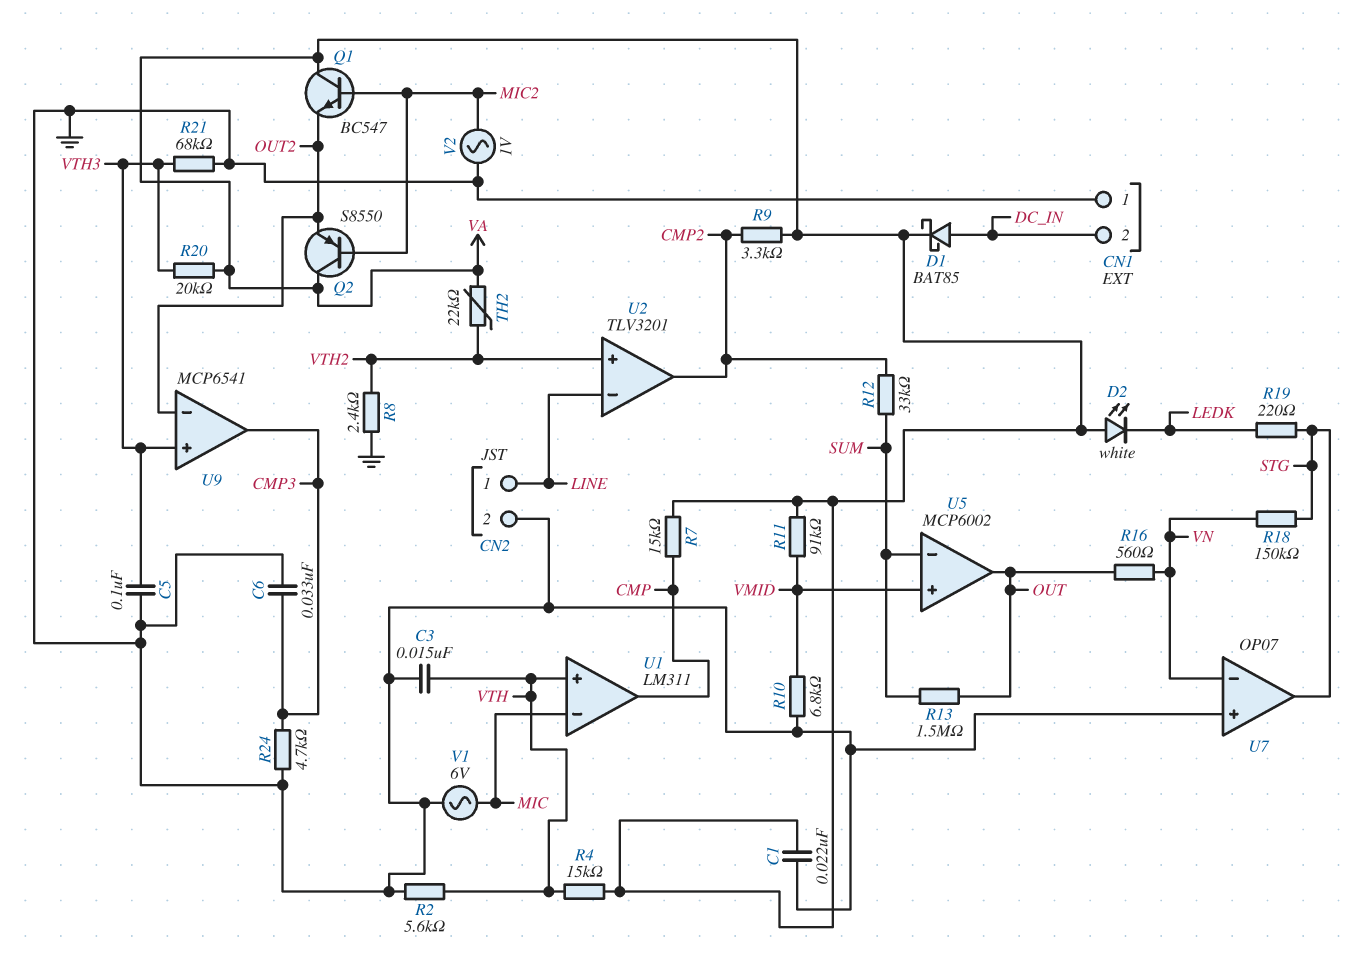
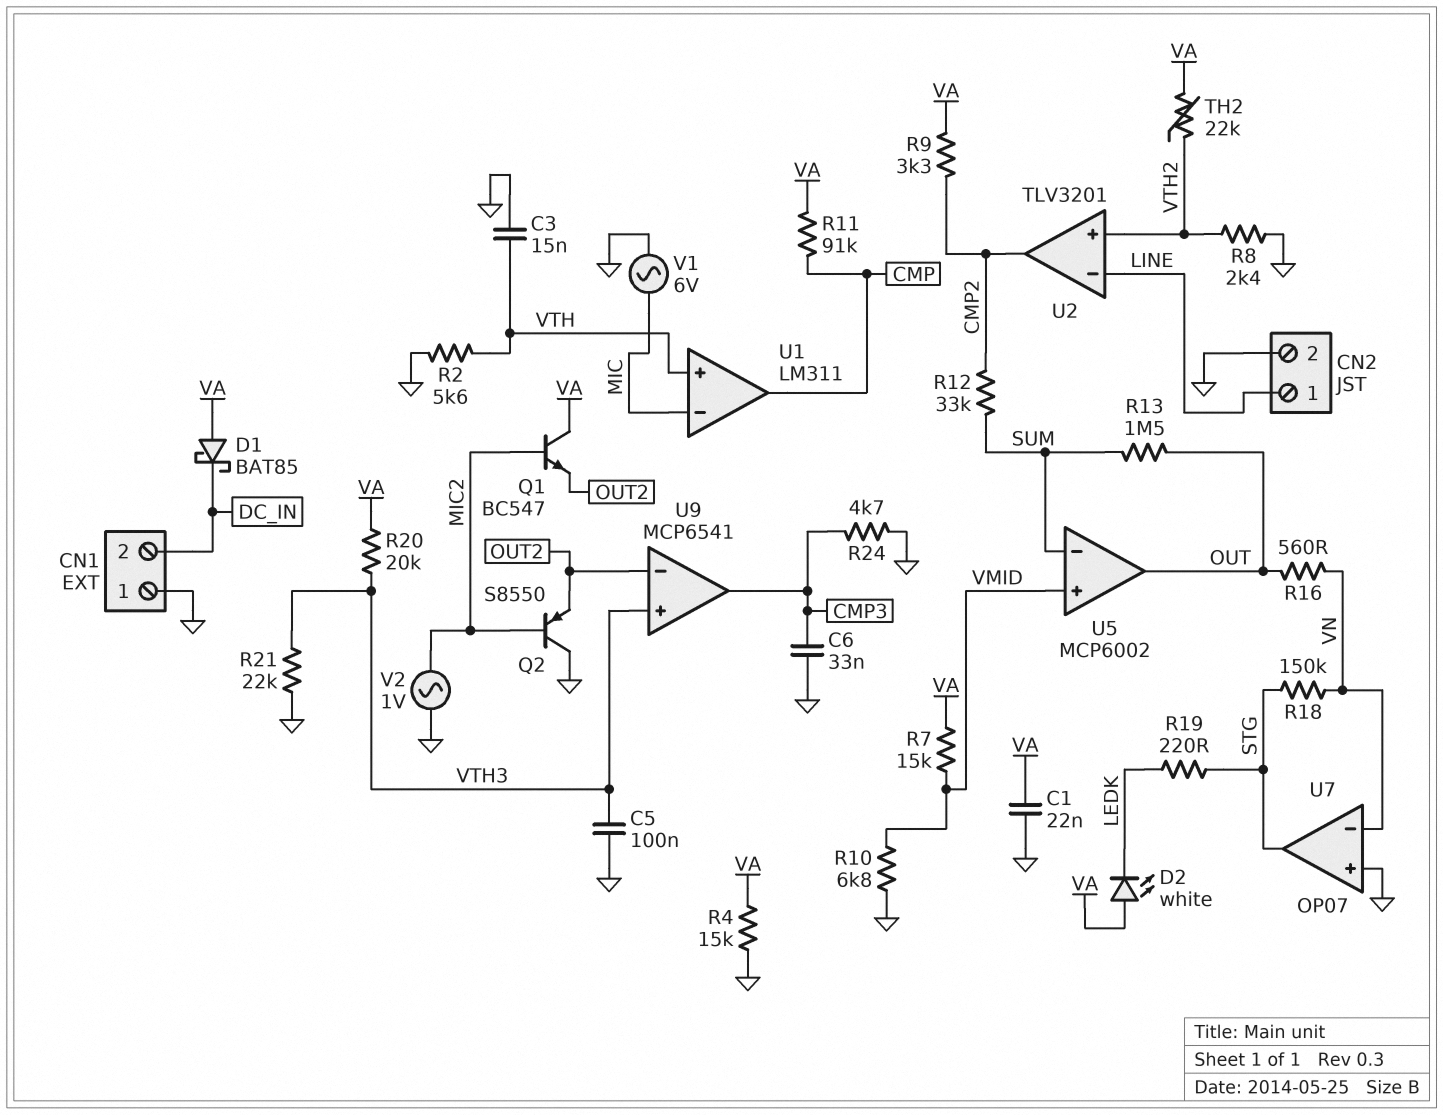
D1: schottky BAT85 (A DC_IN, K VA) -> schottky BAT85 (A VA, K DC_IN)
Q2: PNP S8550 (B MIC2, C VA, E OUT2) -> PNP S8550 (B MIC2, C GND, E OUT2)
R4: 15k (VA, VTH) -> 15k (GND, VA)
R7: 15k (CMP, VA) -> 15k (VA, VMID)
R11: 91k (VA, VMID) -> 91k (CMP, VA)
R21: 68k (GND, VTH3) -> 22k (GND, VTH3)

